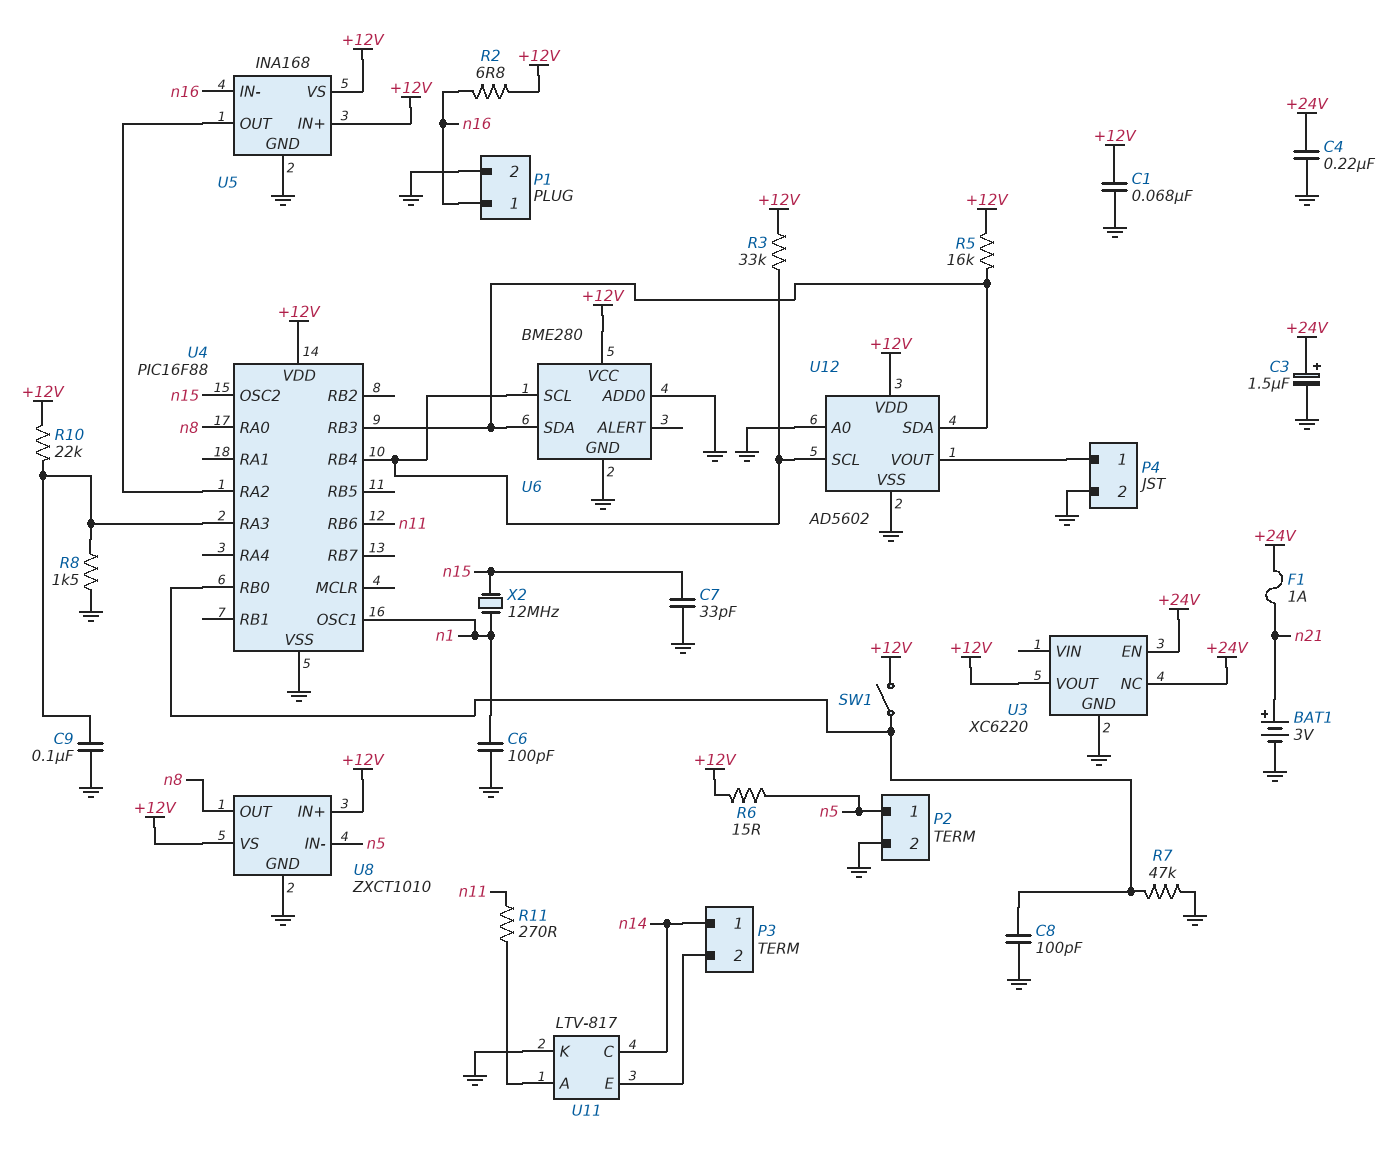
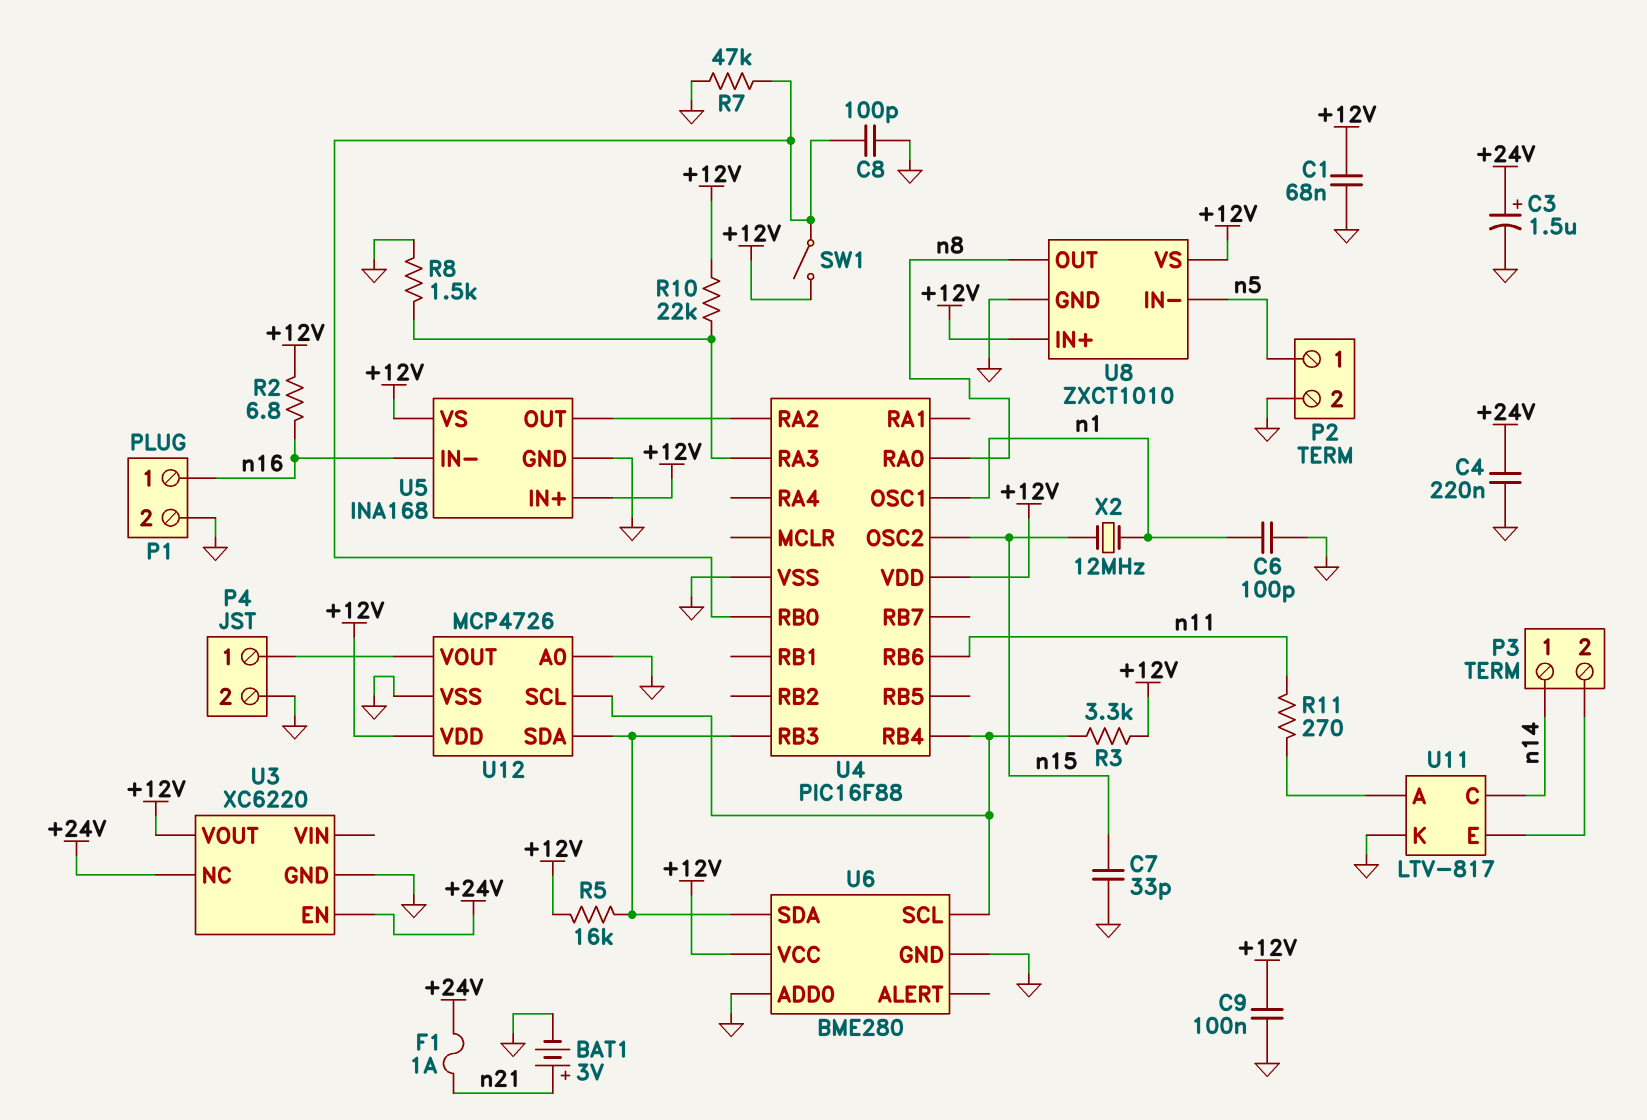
C9: 100nF (GND, U4/RA3) -> 100nF (+12V, GND)
R3: 33k (+12V, U4/RB4) -> 3.3k (+12V, U4/RB4)
R6: 15 (+12V, n5) -> none
U12: AD5602 -> MCP4726

